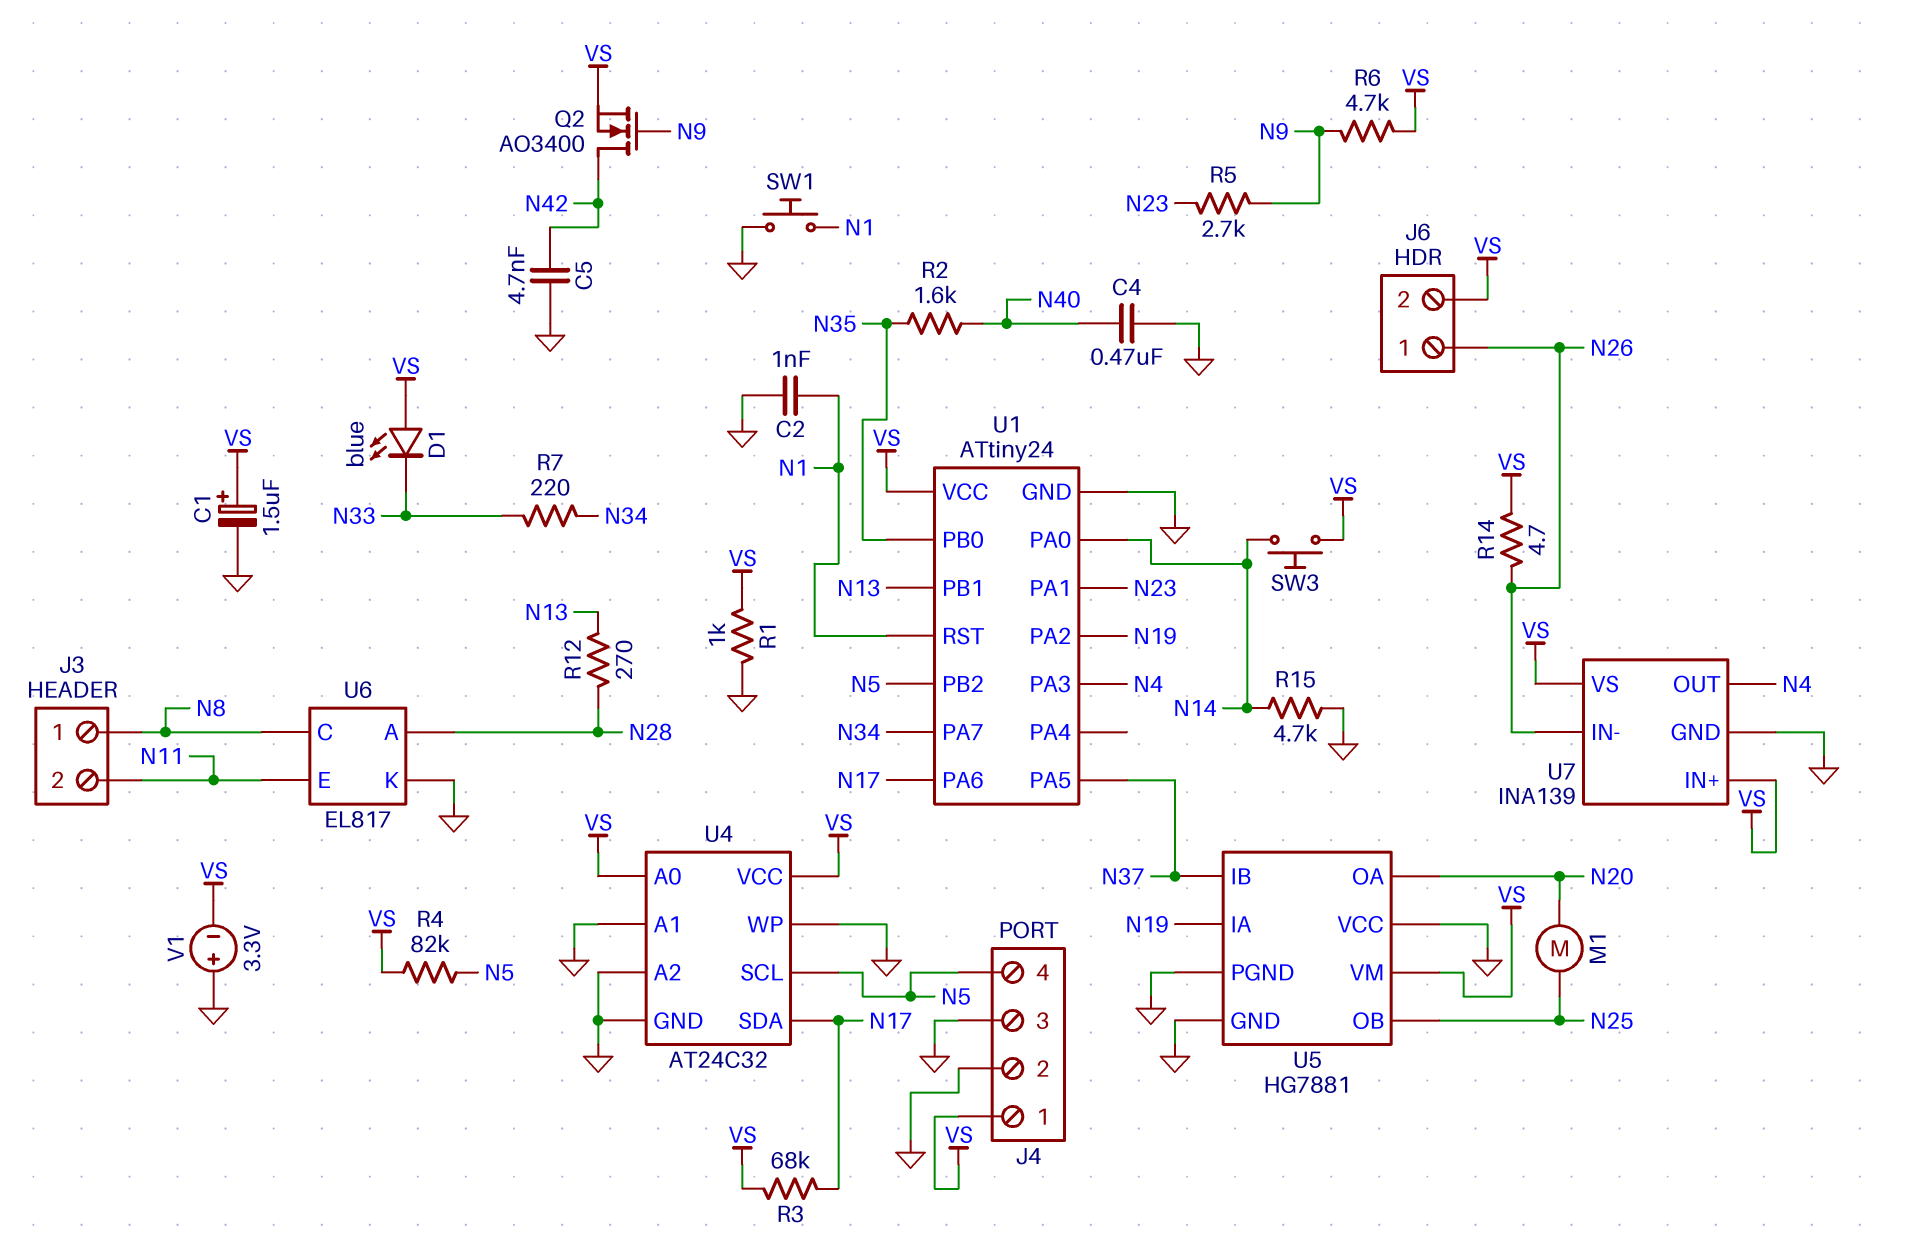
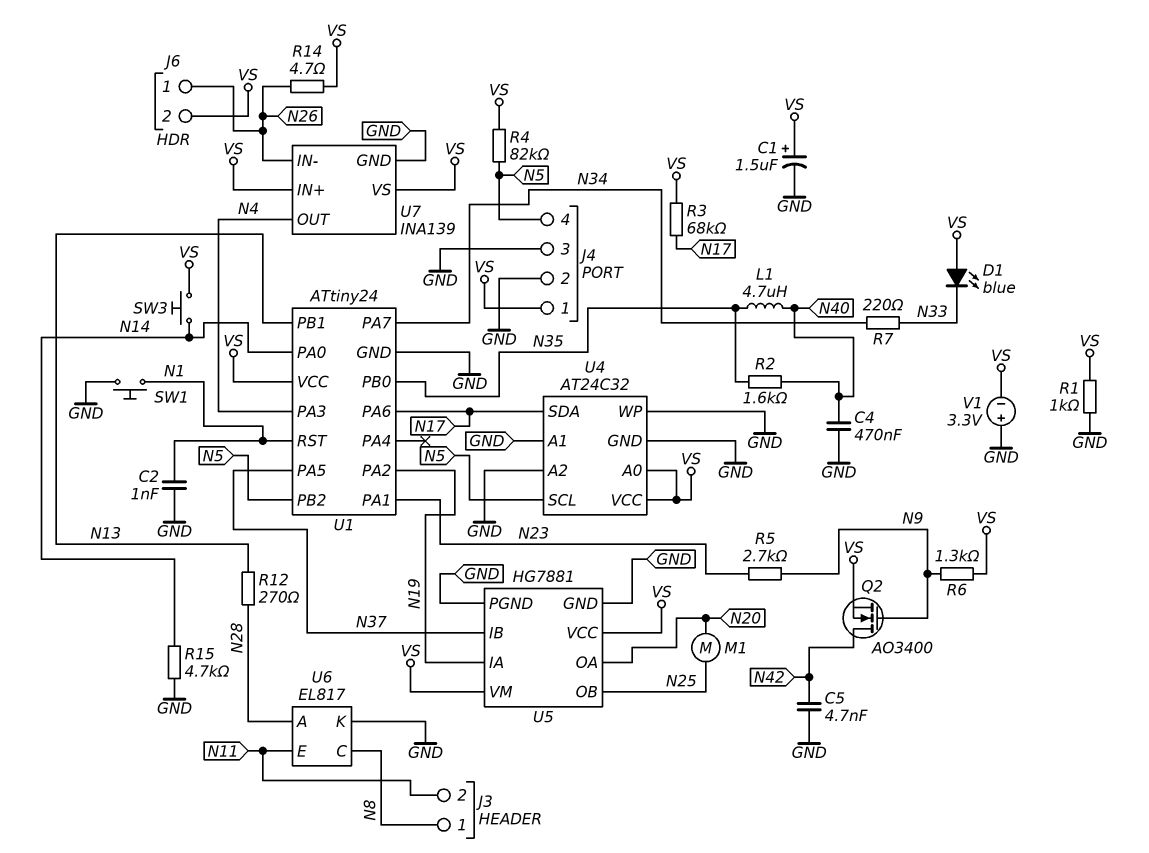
L1: none -> 4.7uH (N35, N40)
R6: 4.7k (N9, VS) -> 1.3k (N9, VS)
U5 pin VCC: GND -> VS

